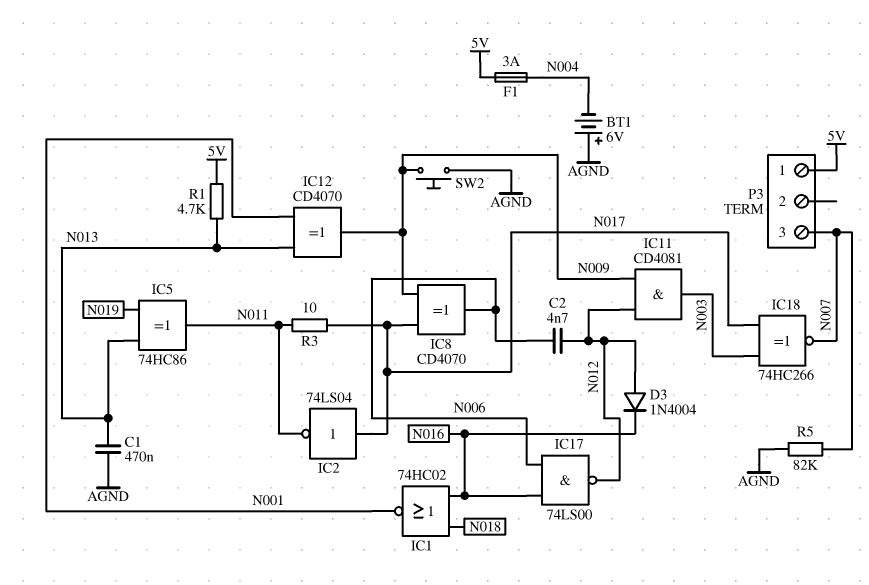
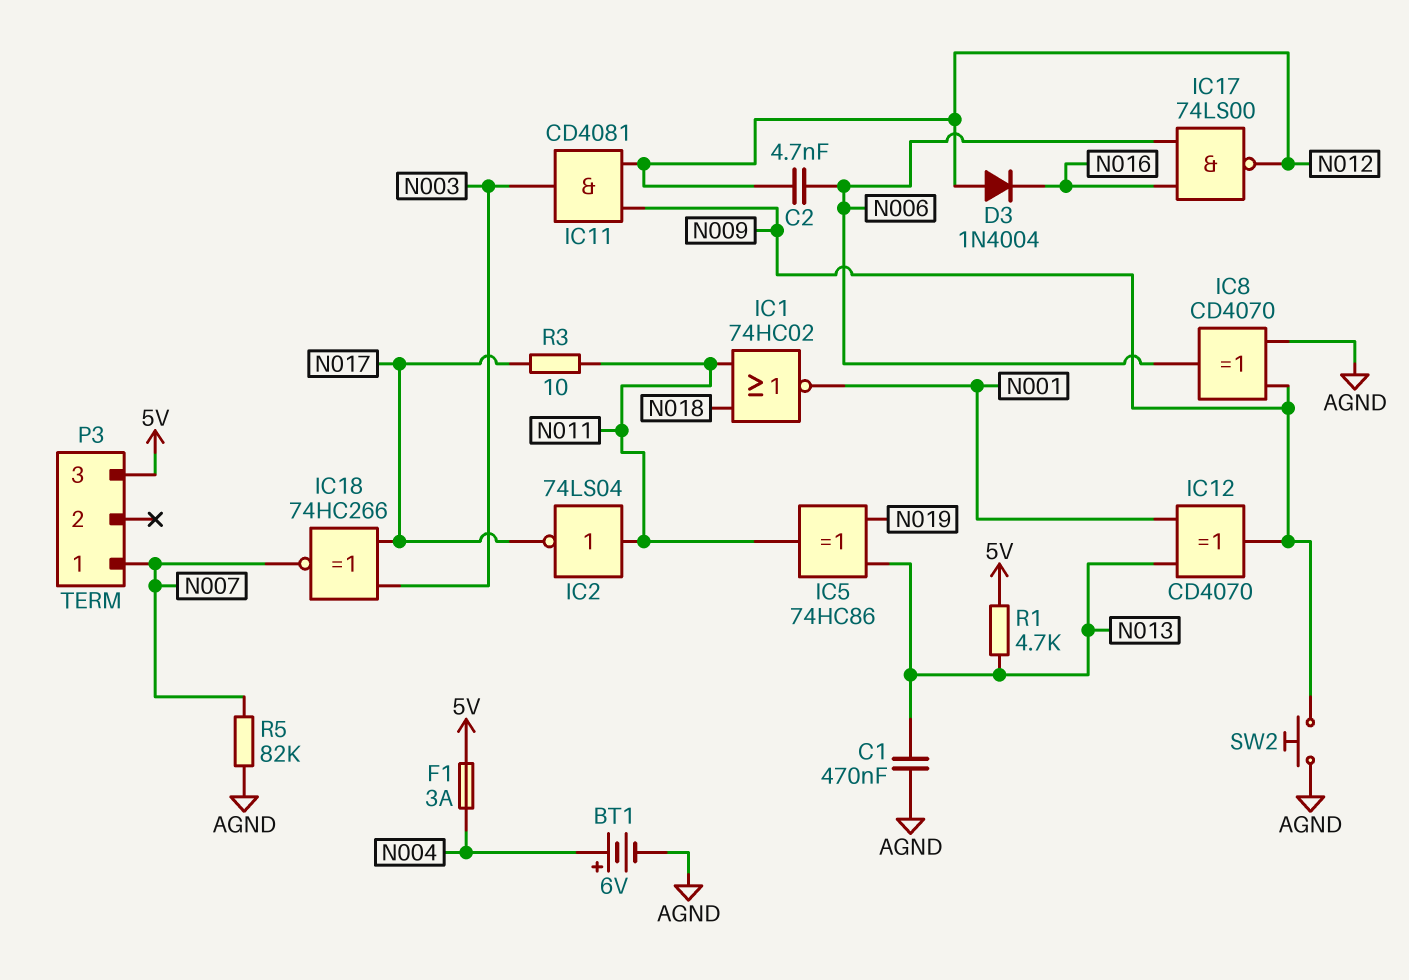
BT1: 6V (plus AGND, minus N004) -> 6V (plus N004, minus AGND)
IC1: NOR 74HC02 (in N016, in N018, out N001) -> NOR 74HC02 (in N011, in N018, out N001)
IC2: NOT 74LS04 (in N017, out N011) -> NOT 74LS04 (in N011, out N017)
IC8: XOR CD4070 (in N009, in N017, out N006) -> XOR CD4070 (in AGND, in N009, out N006)
P3 pin 1: 5V -> N007
P3 pin 3: N007 -> 5V

